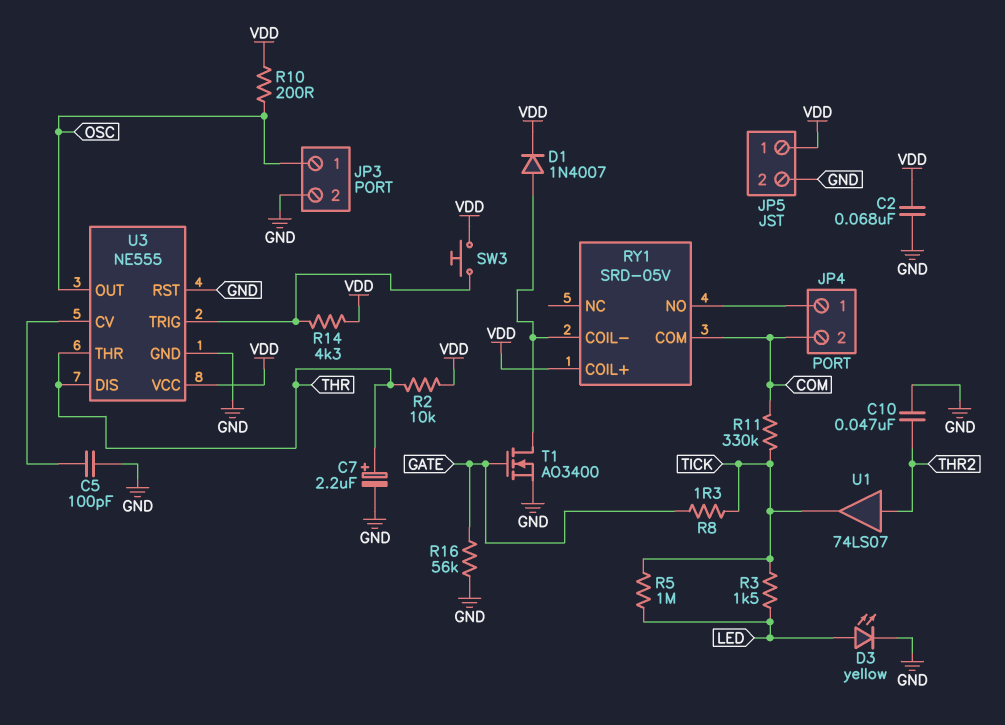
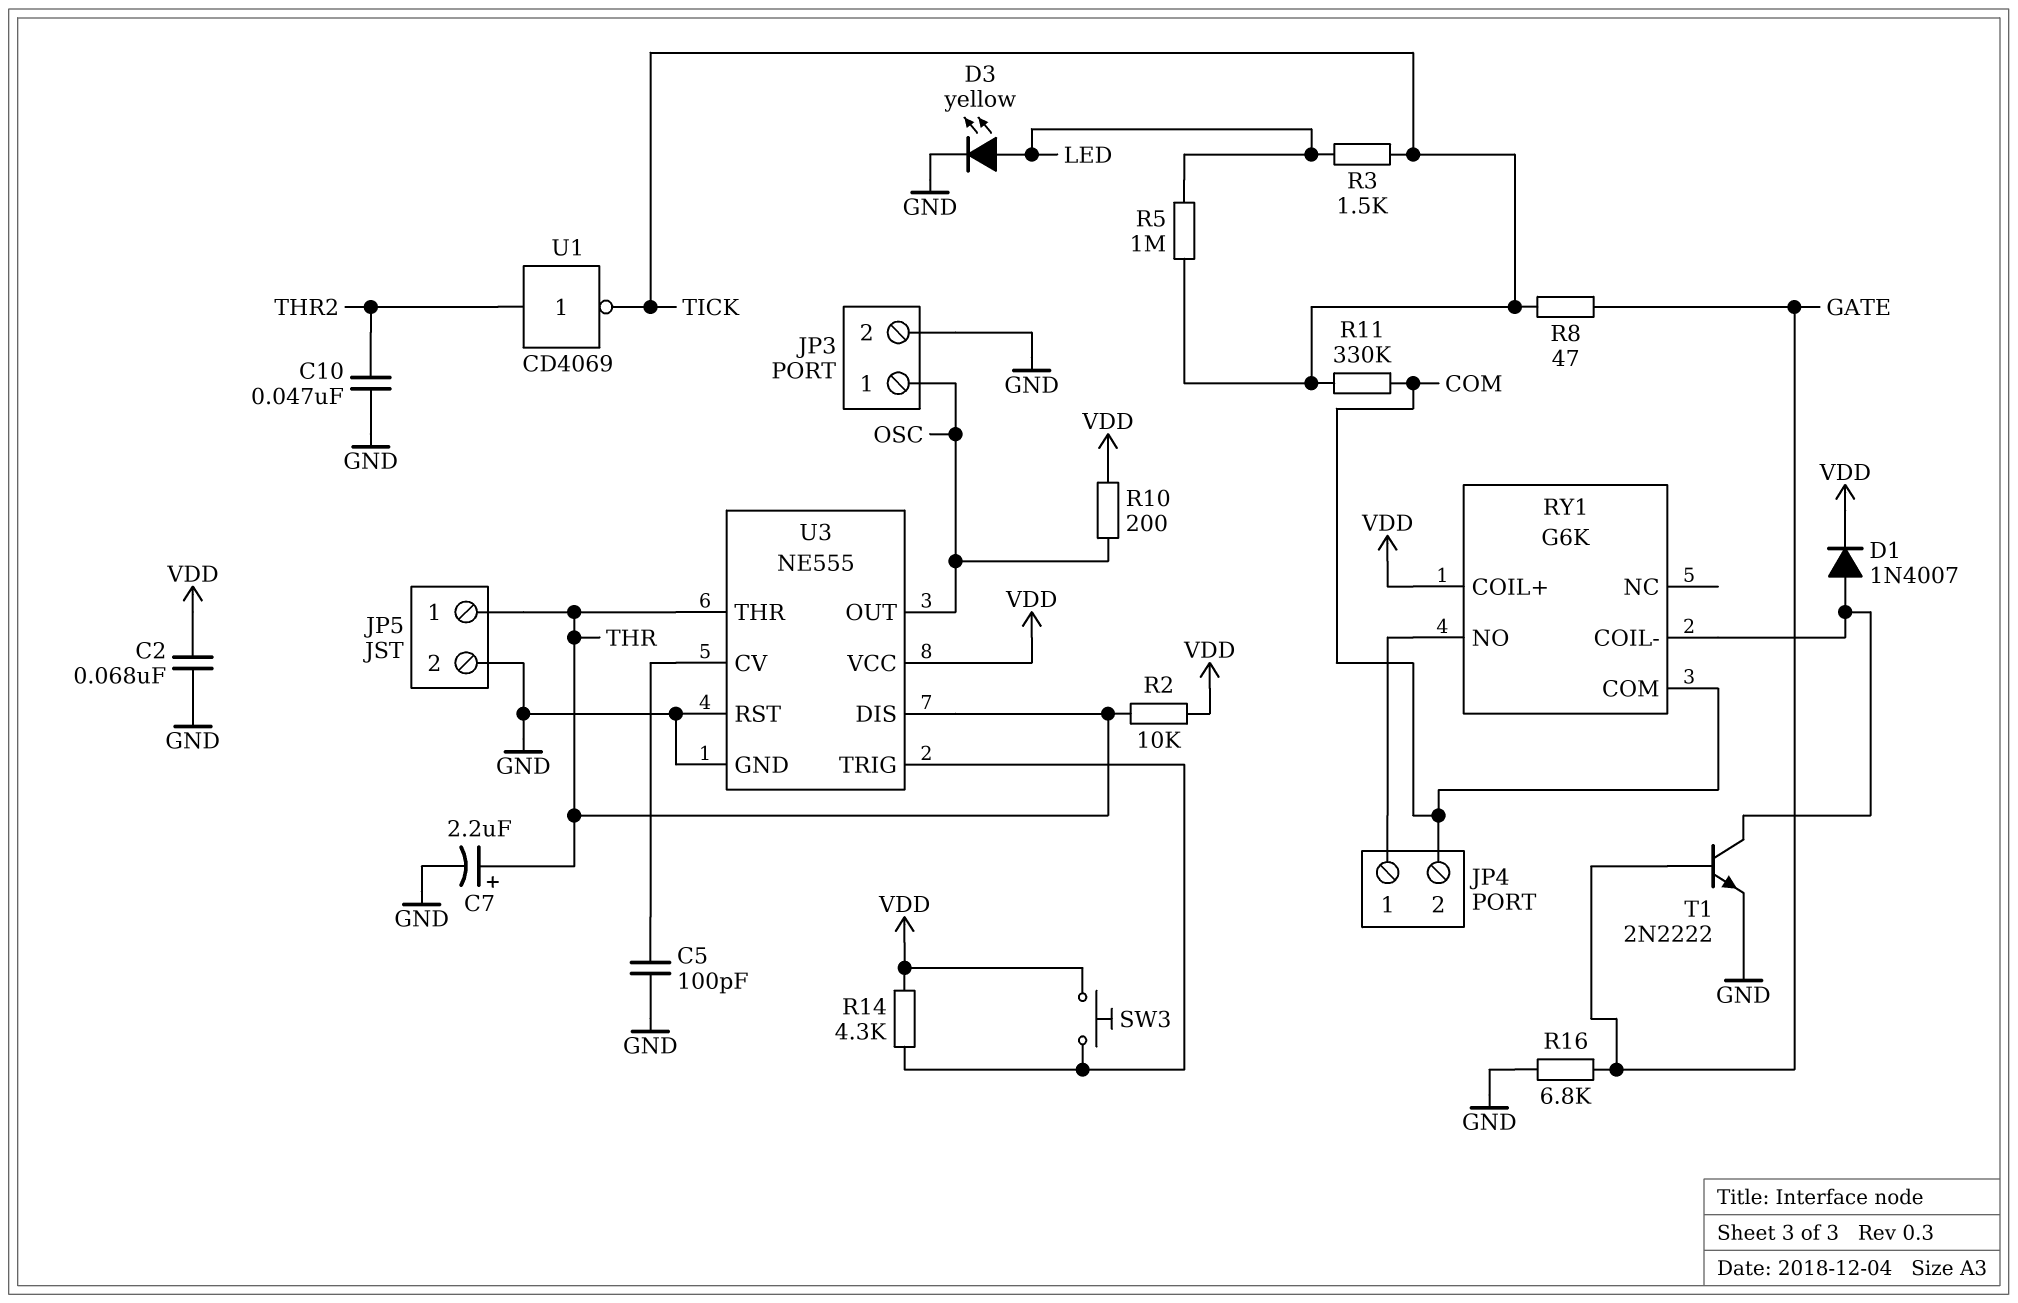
JP5 pin 1: VDD -> THR
R8: 1.3 (GATE, TICK) -> 47 (GATE, TICK)
R16: 56k (GATE, GND) -> 6.8k (GATE, GND)
RY1: SRD-05V -> G6K
T1: NMOS AO3400 (G GATE, D RY1/COIL-, S GND) -> NPN 2N2222 (B GATE, C RY1/COIL-, E GND)
U1: buffer 74LS07 (in THR2, out TICK) -> NOT CD4069 (in THR2, out TICK)

